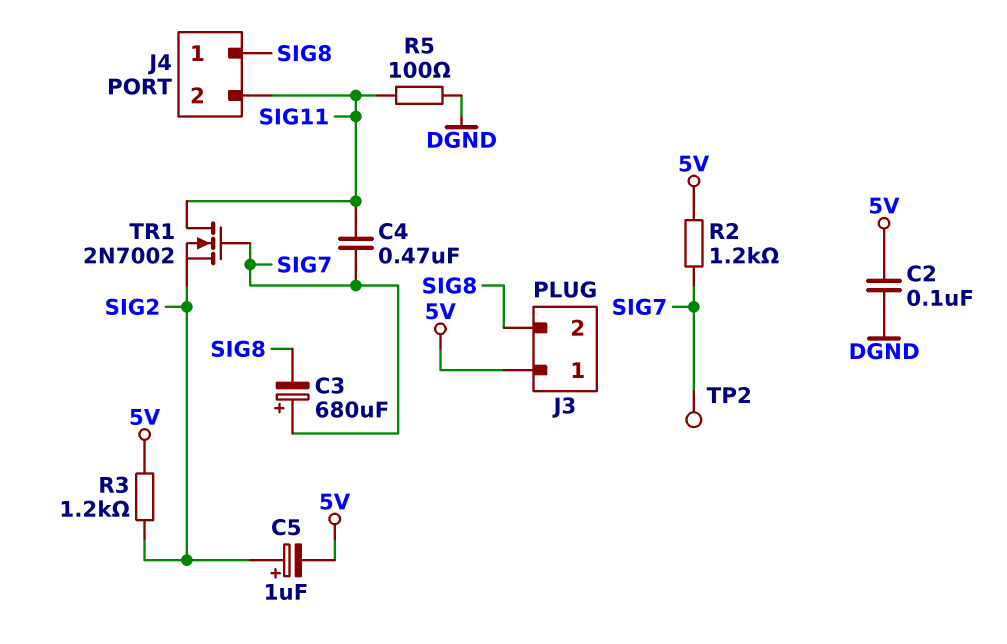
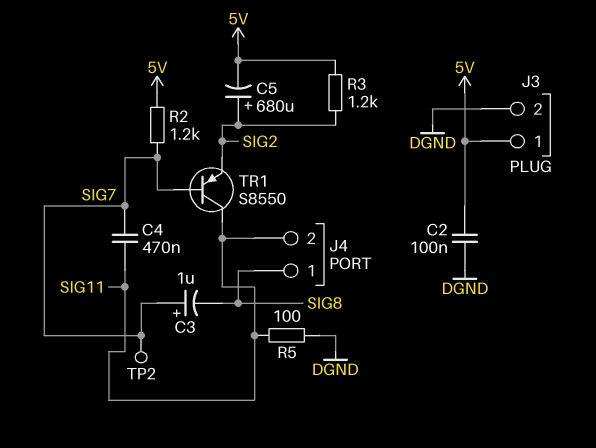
C3: 680uF (plus SIG7, minus SIG8) -> 1uF (plus SIG7, minus SIG8)
C5: 1uF (plus SIG2, minus 5V) -> 680uF (plus SIG2, minus 5V)
J3 pin 2: SIG8 -> DGND
TR1: NMOS 2N7002 (G SIG7, D SIG11, S SIG2) -> PNP S8550 (B SIG7, C SIG11, E SIG2)

